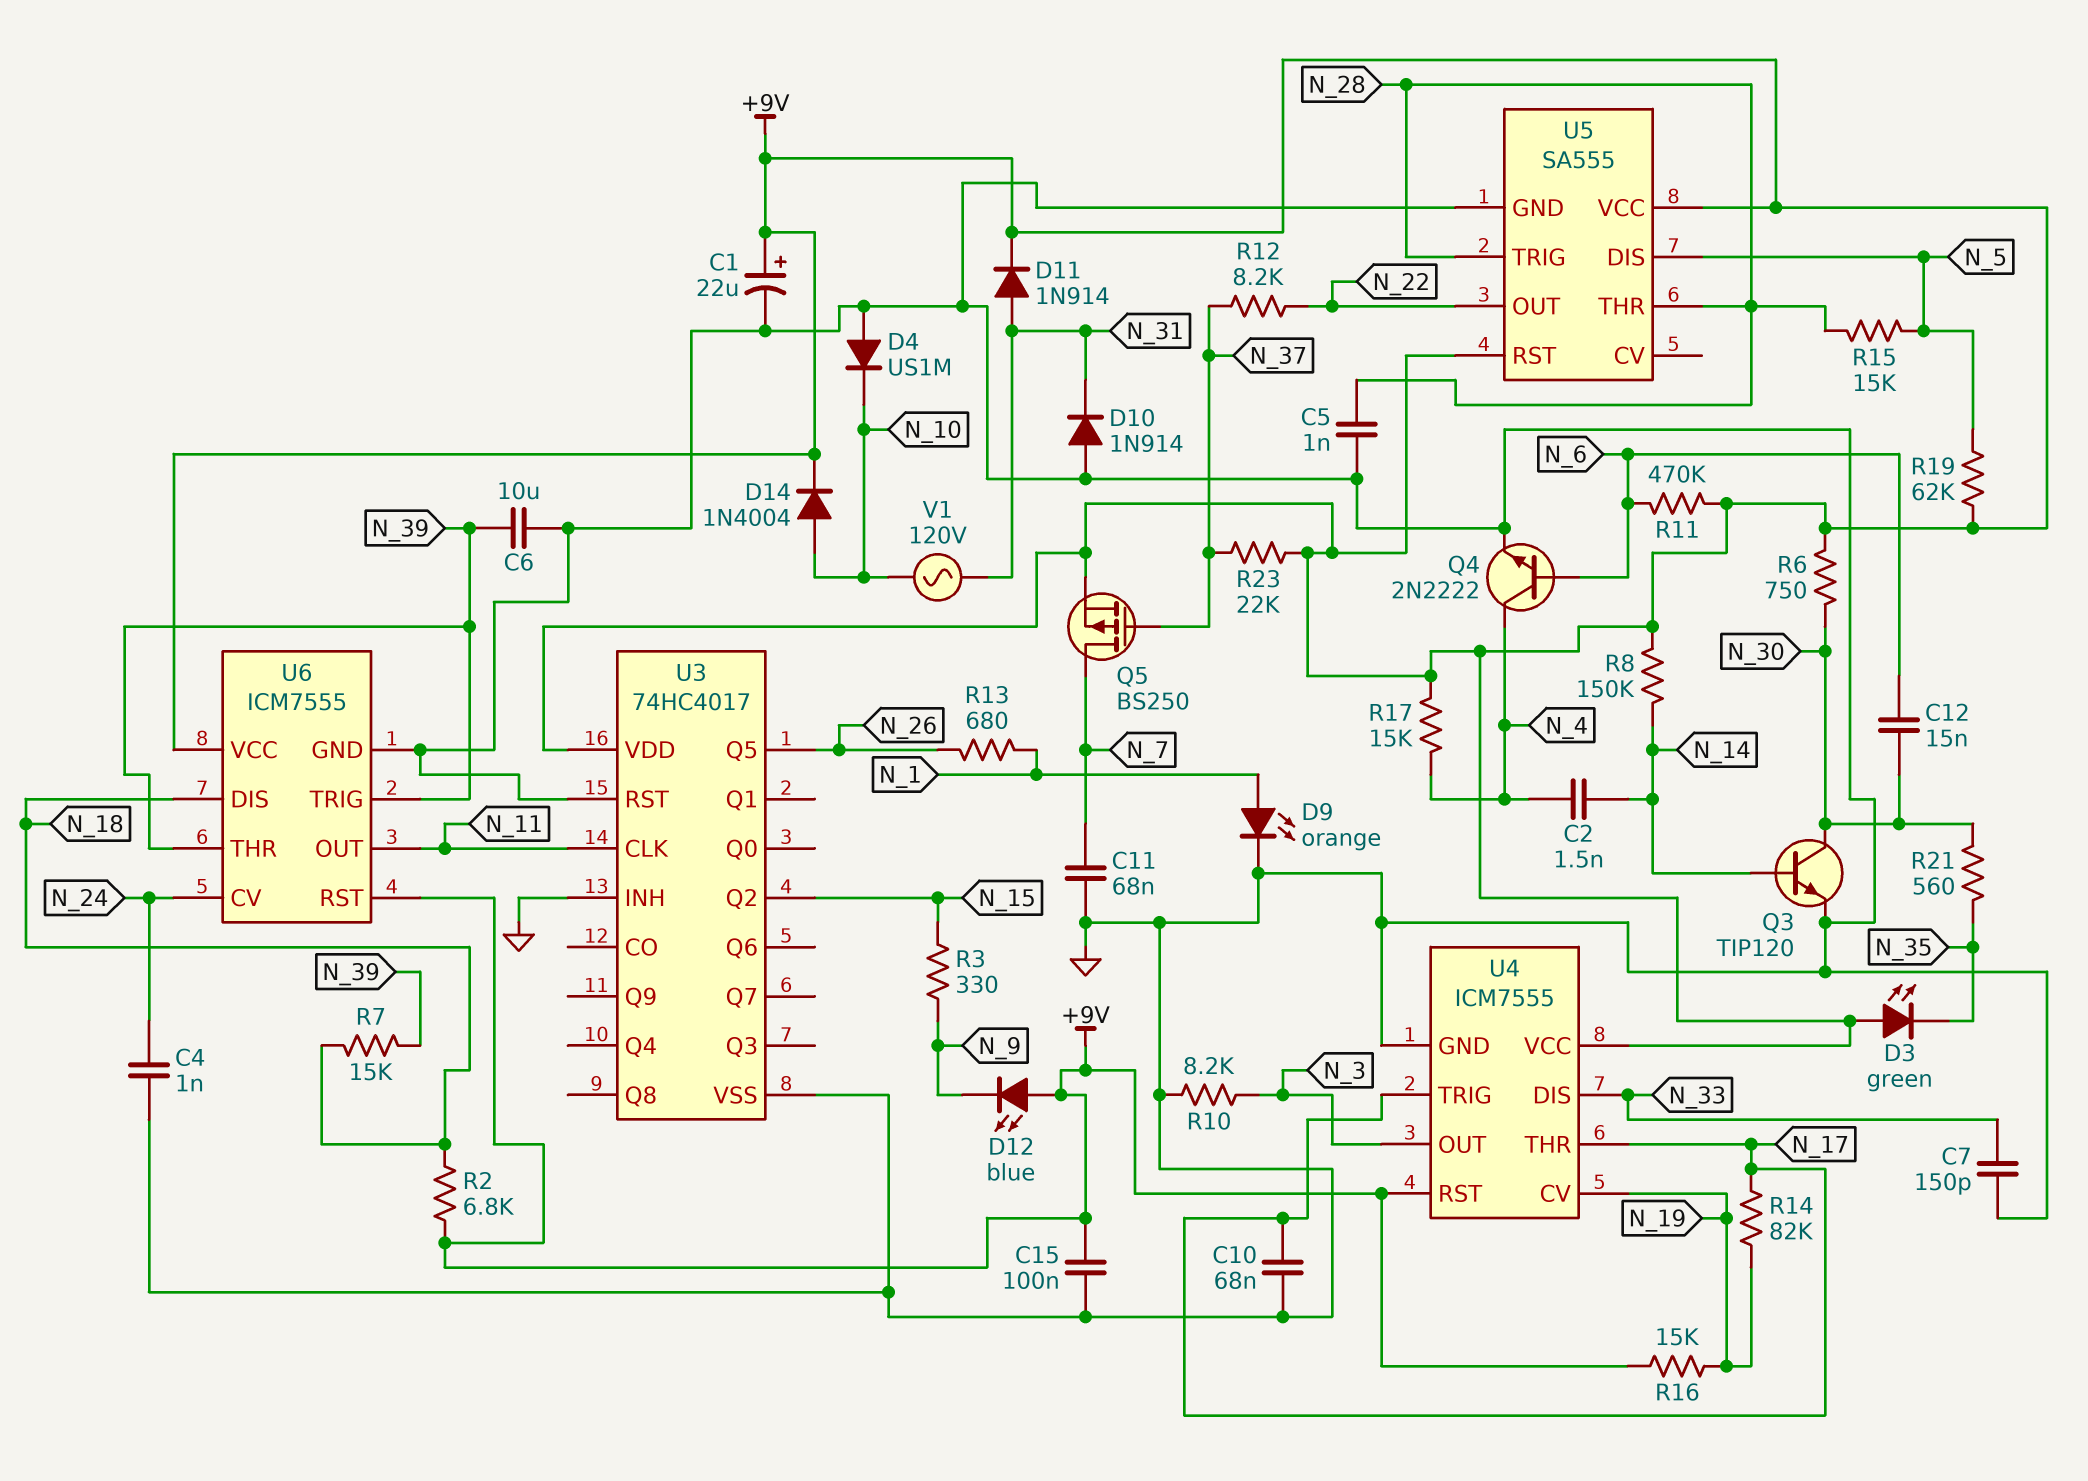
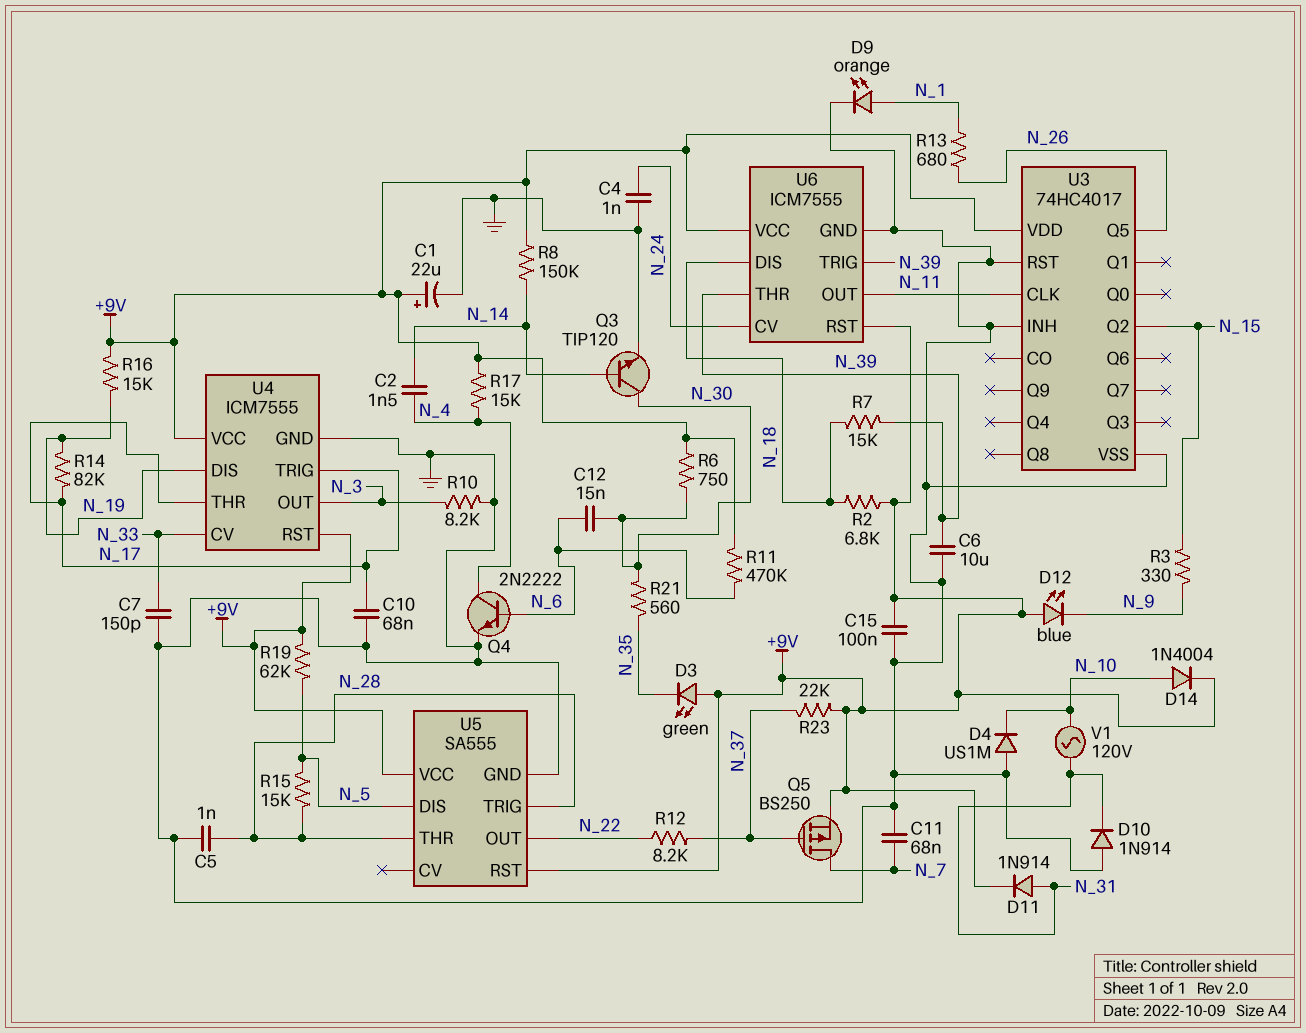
U4 pin CV: N_19 -> N_33
U4 pin DIS: N_33 -> N_19

